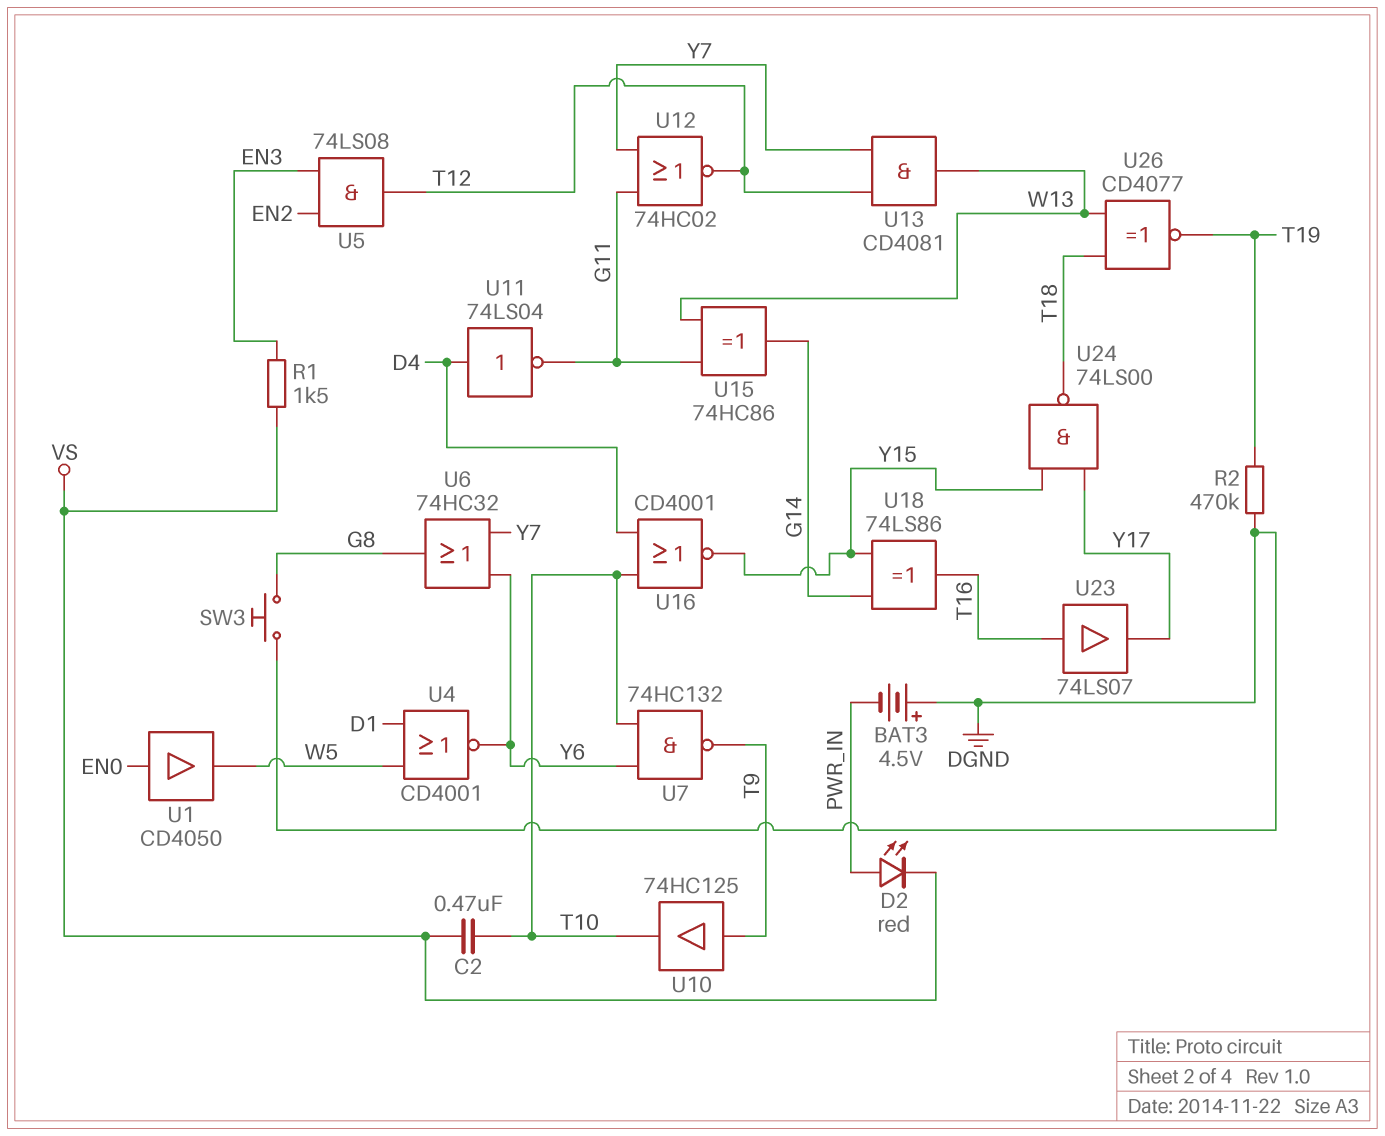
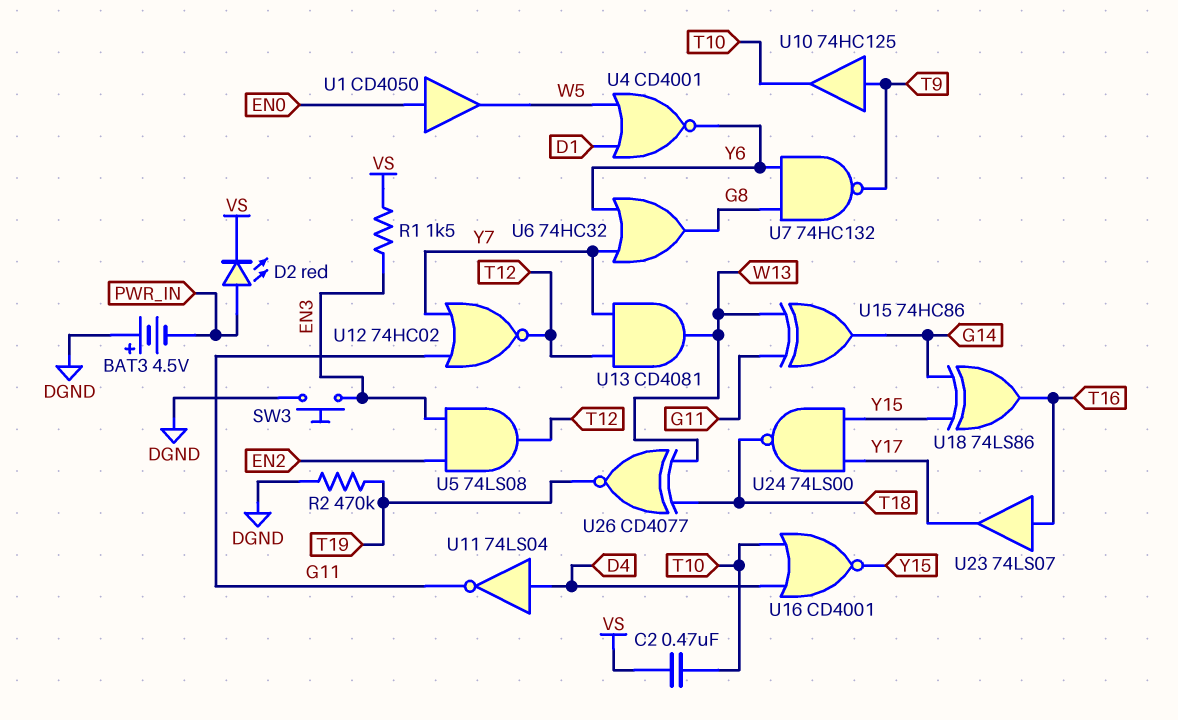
SW3: button (DGND, G8) -> button (DGND, EN3)
U7: NAND 74HC132 (in T10, in Y6, out T9) -> NAND 74HC132 (in G8, in Y6, out T9)

